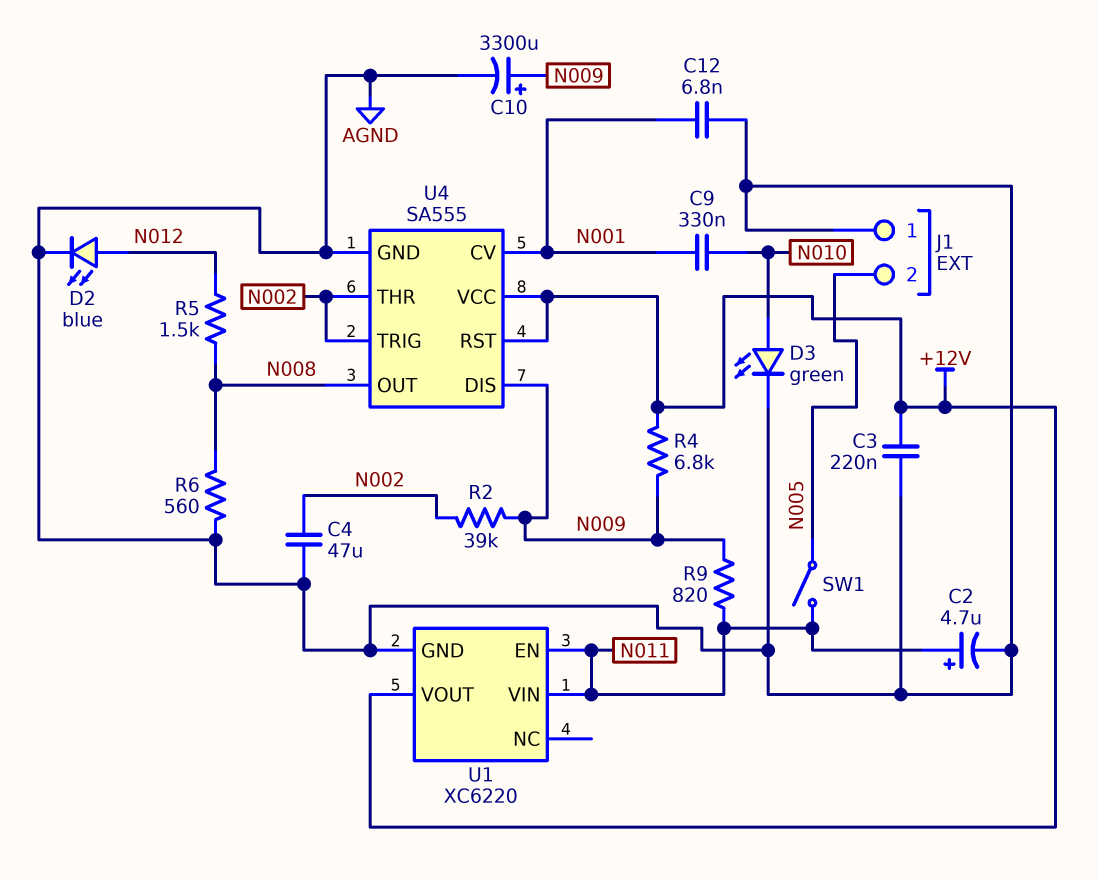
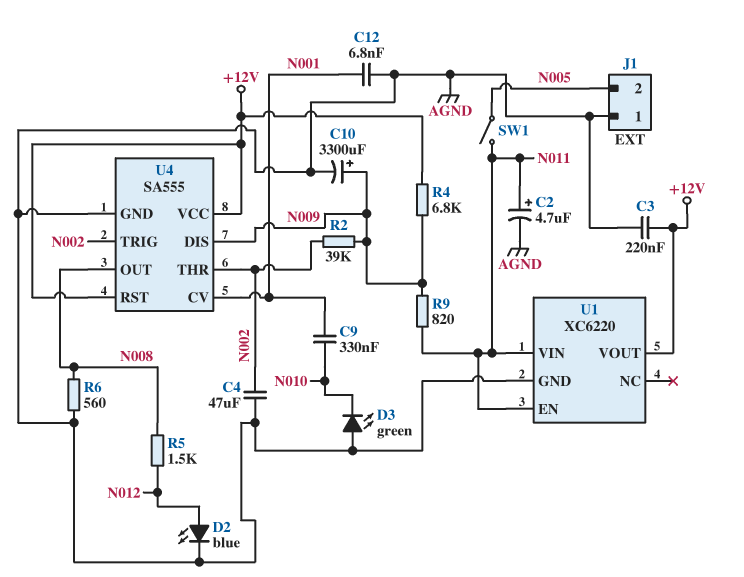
D3: LED green (A N010, K AGND) -> LED green (A AGND, K N010)

